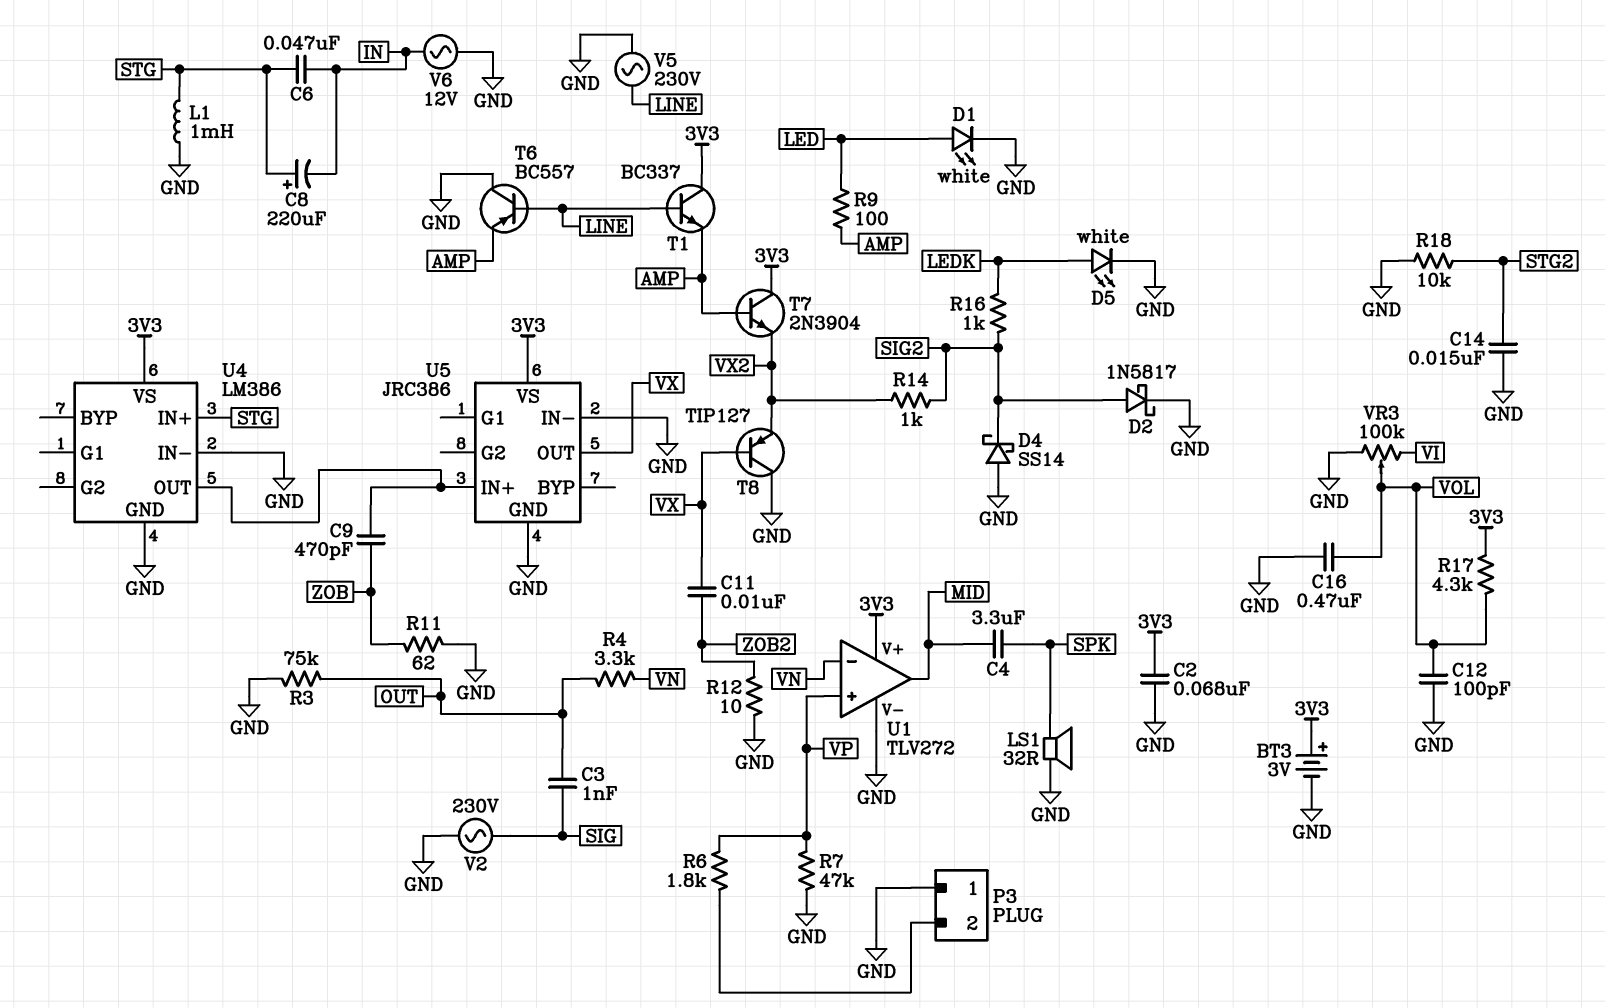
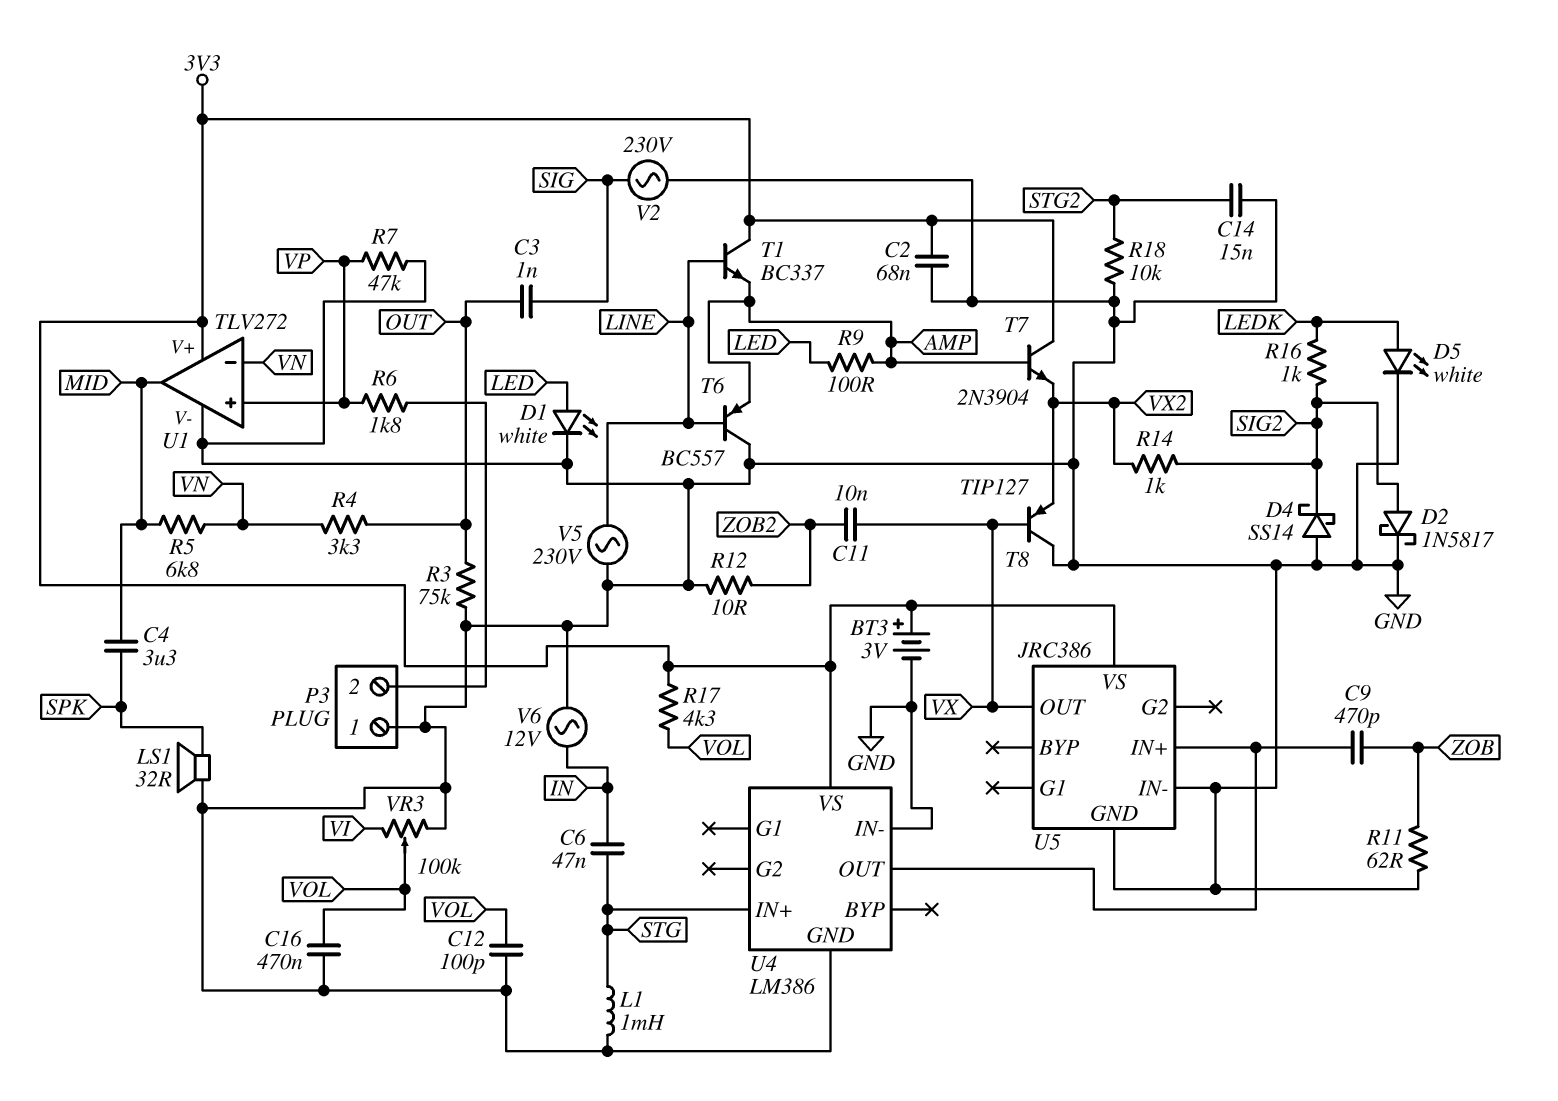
C8: 220uF (plus STG, minus IN) -> none
R5: none -> 6.8k (MID, VN)

